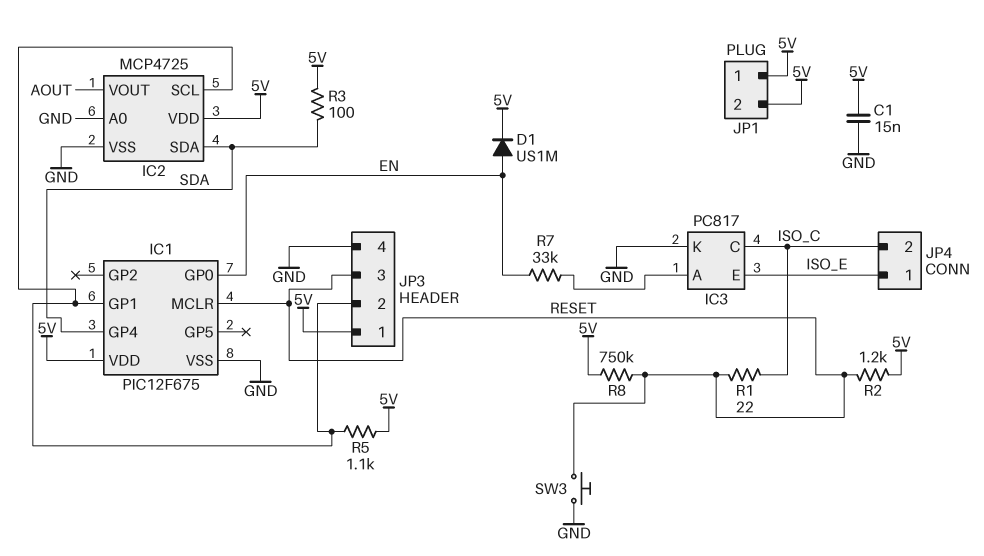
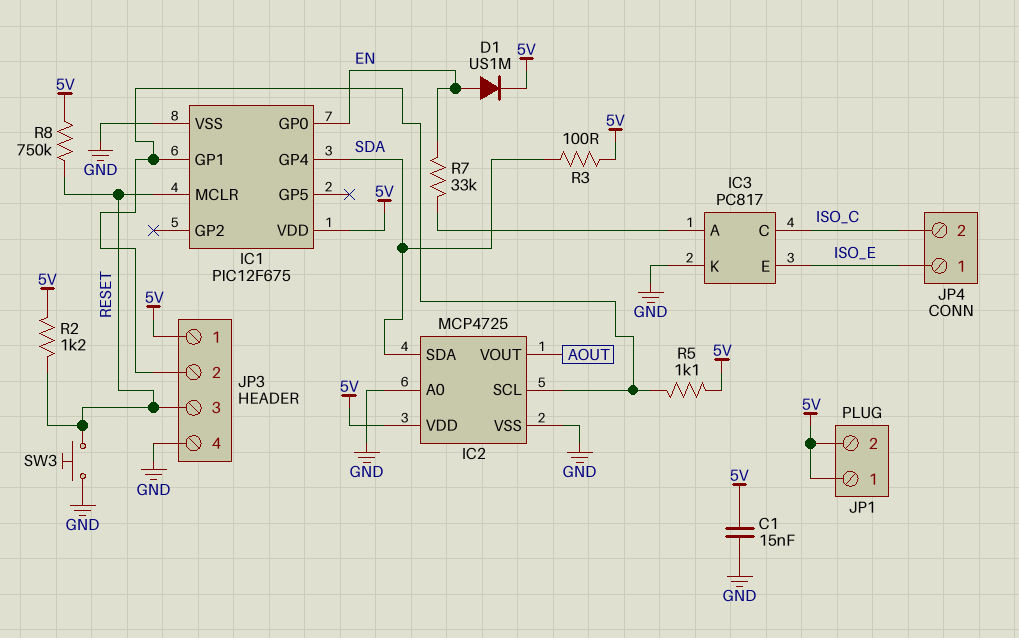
R1: 22 (ISO_C, RESET) -> none

